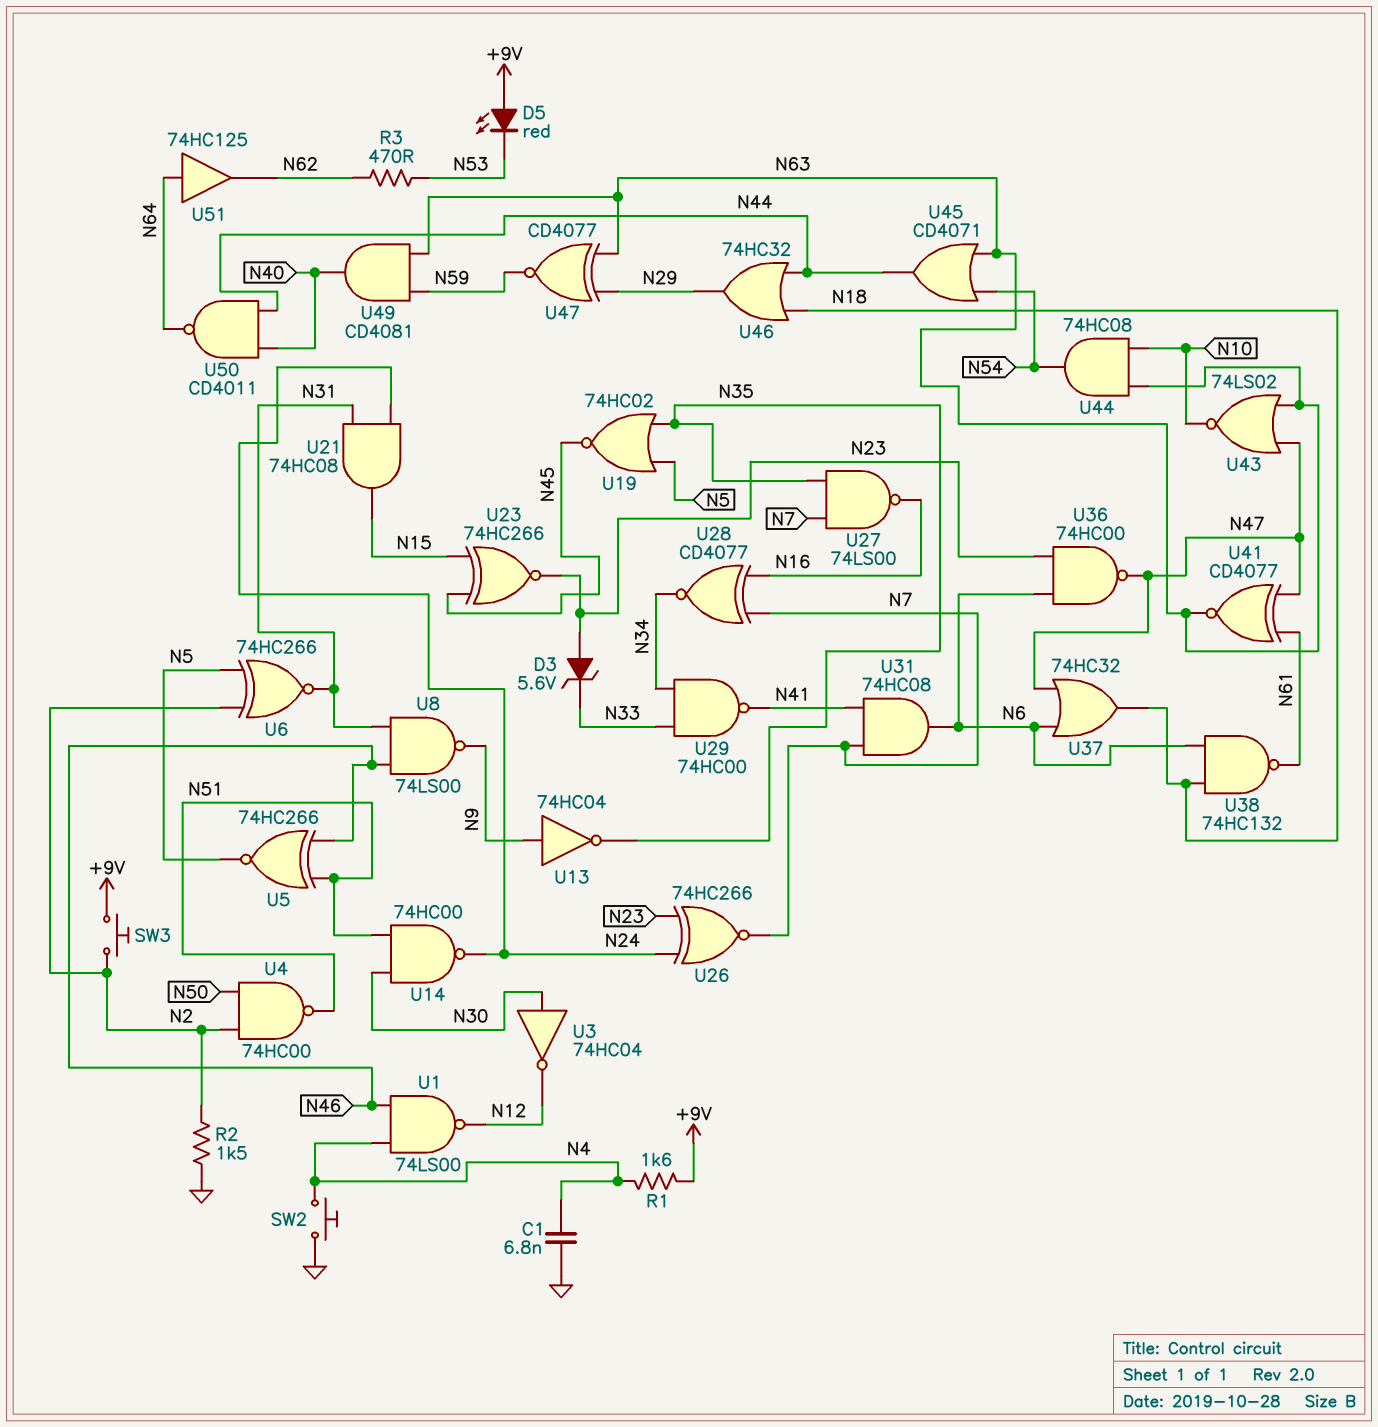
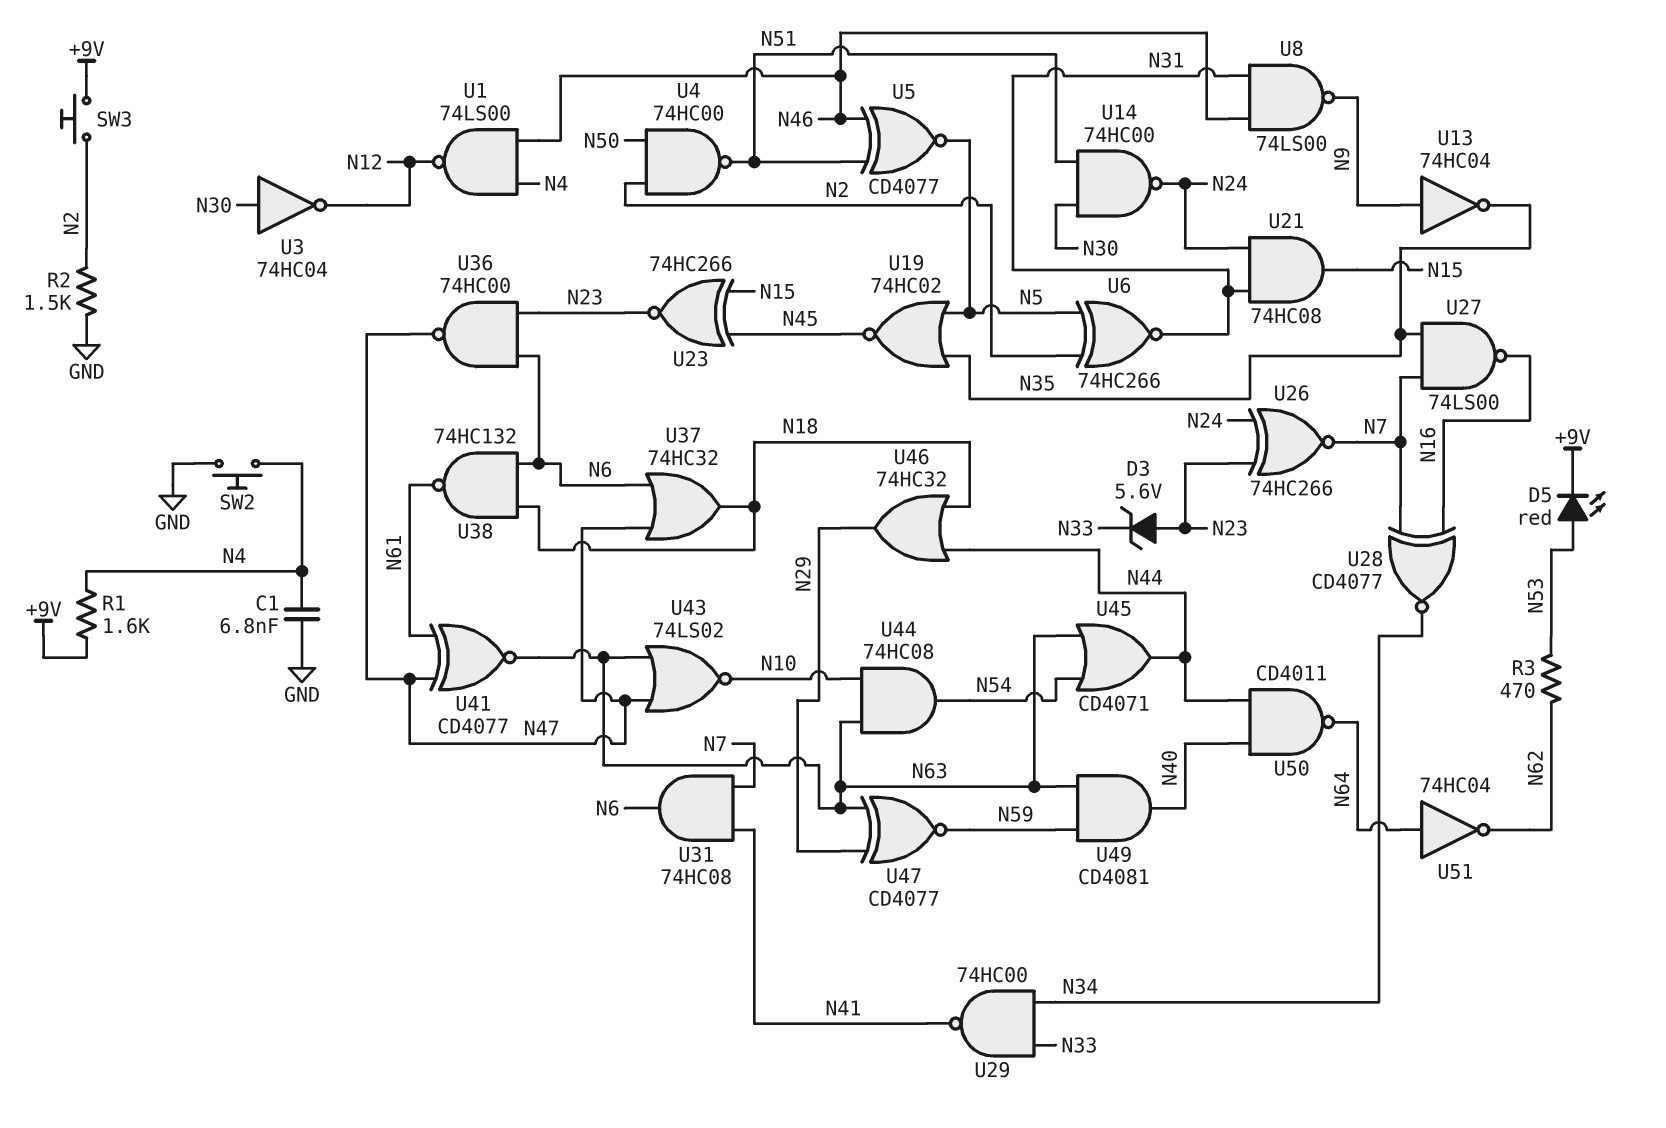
D5: LED red (A +9V, K N53) -> LED red (A N53, K +9V)
U5: XNOR 74HC266 (in N46, in N51, out N5) -> XNOR CD4077 (in N46, in N51, out N5)
U51: buffer 74HC125 (in N64, out N62) -> NOT 74HC04 (in N64, out N62)

